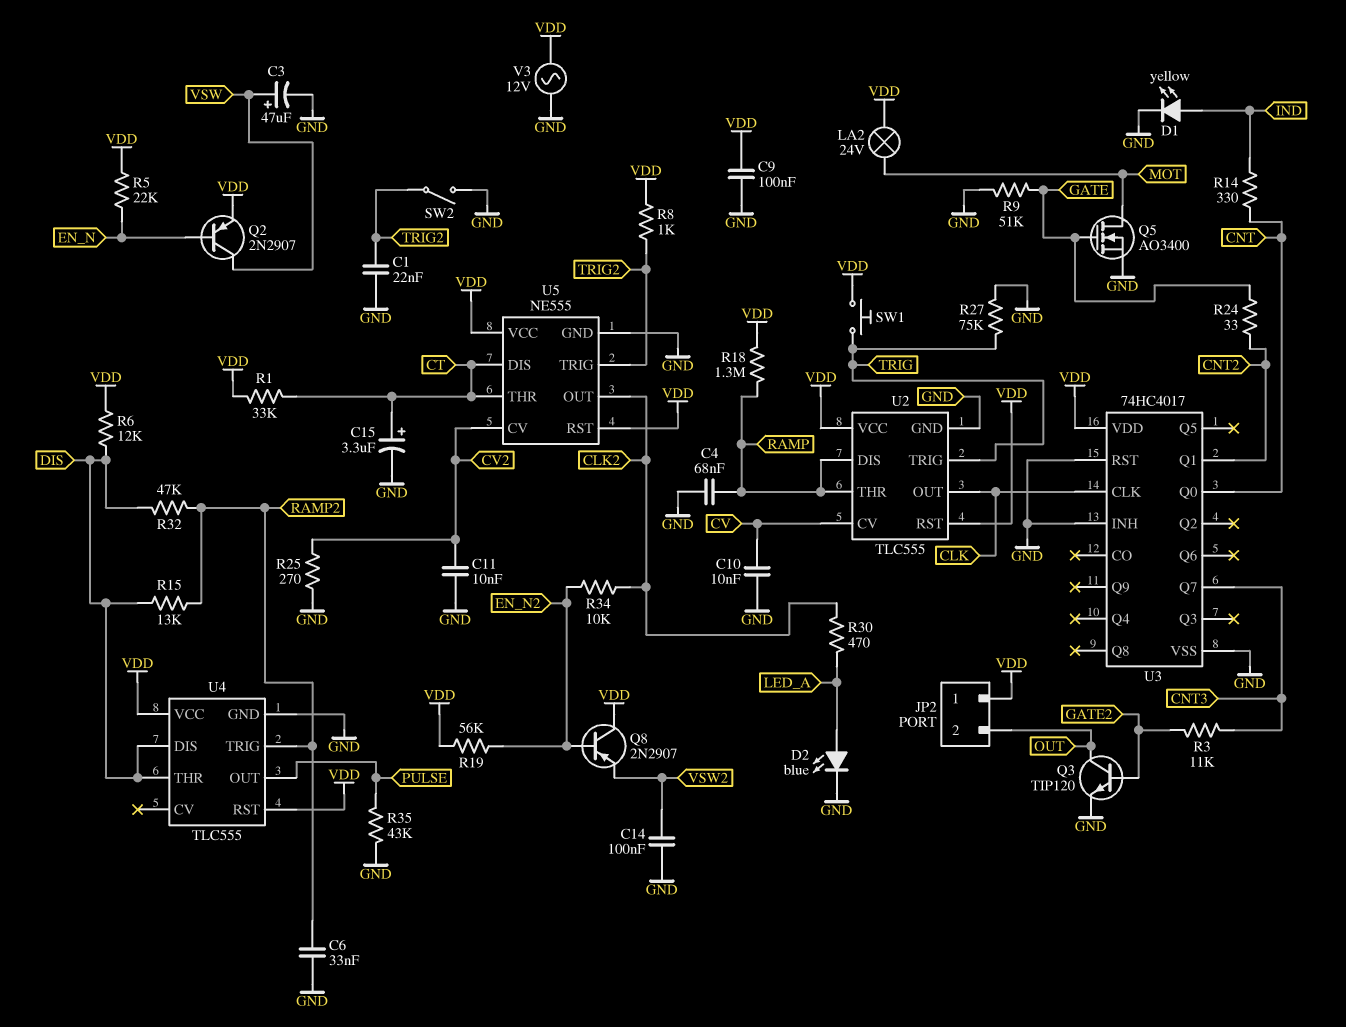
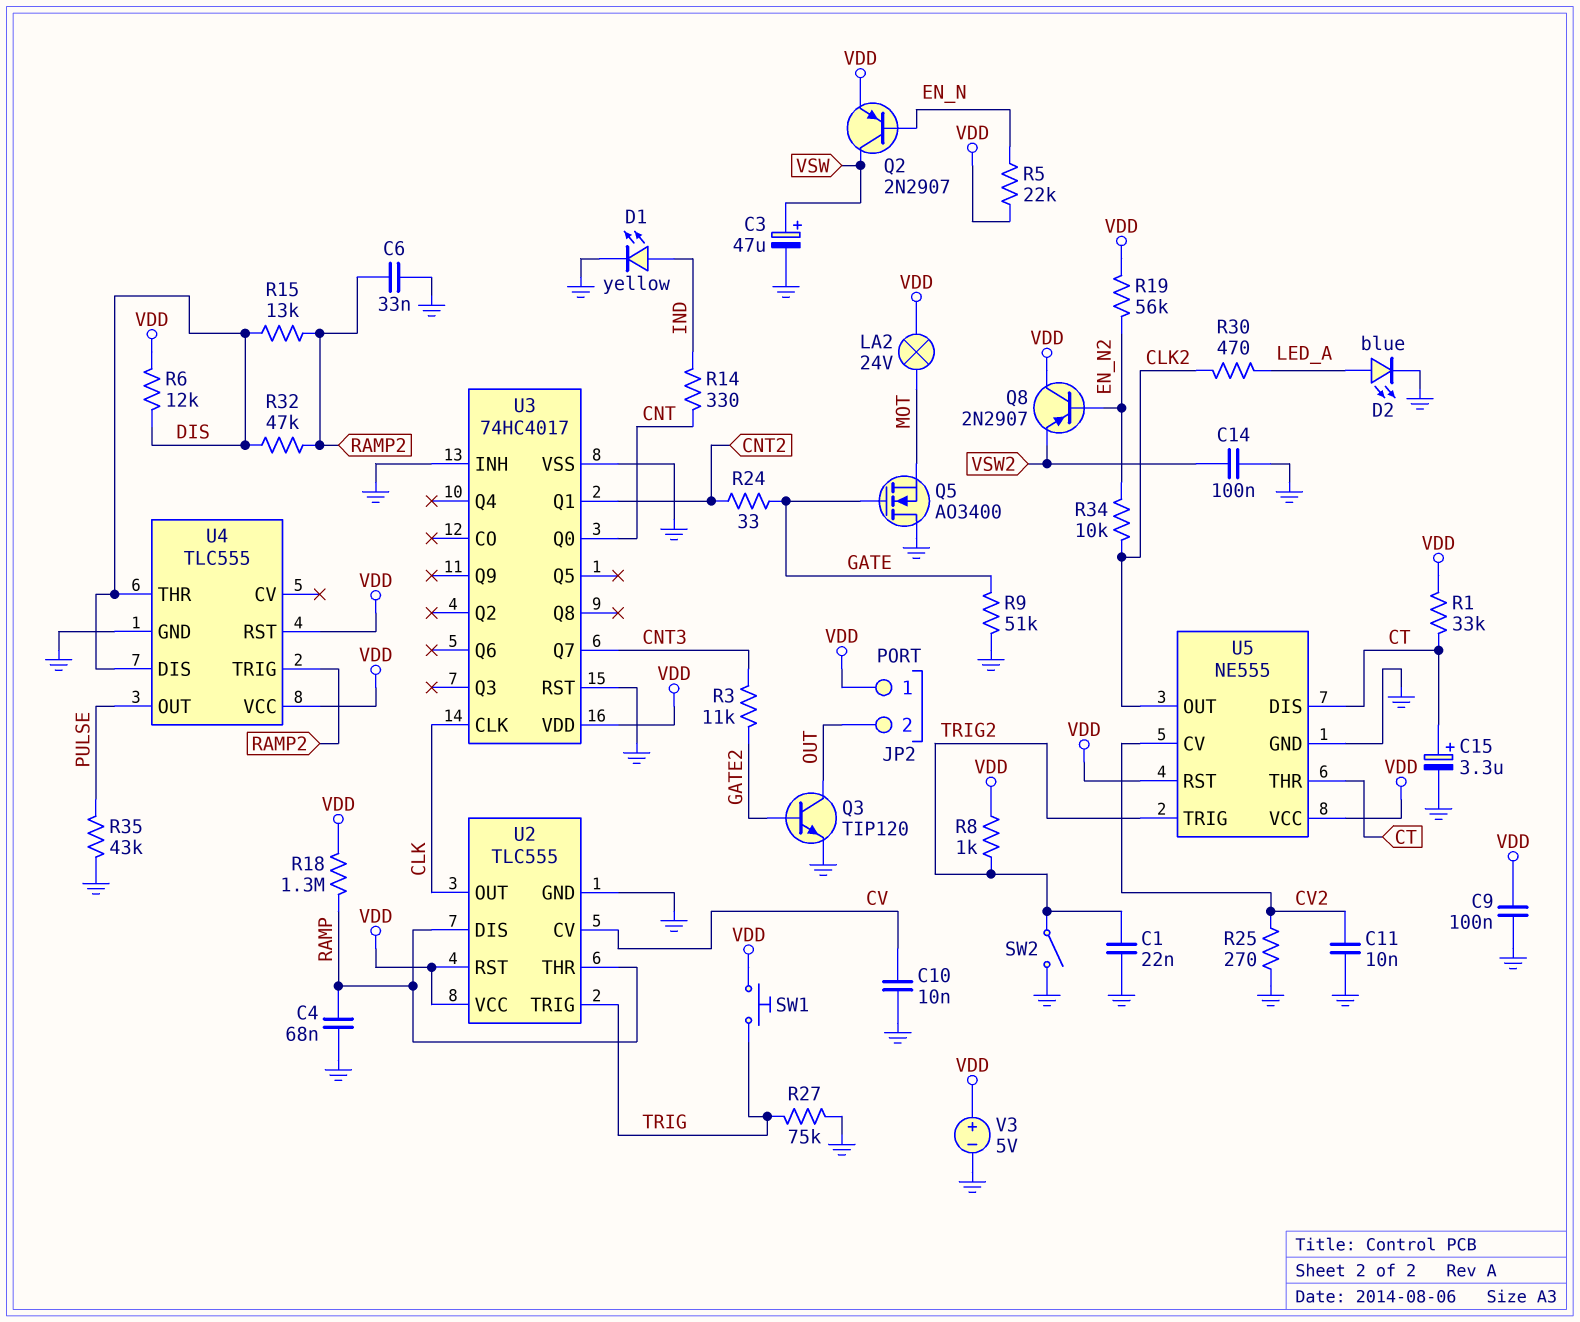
Q5: NMOS AO3400 (G GATE, D MOT, S GND) -> NMOS AO3400 (G GATE, D GND, S MOT)
V3: AC 12V (GND, VDD) -> 5V (plus VDD, minus GND)

